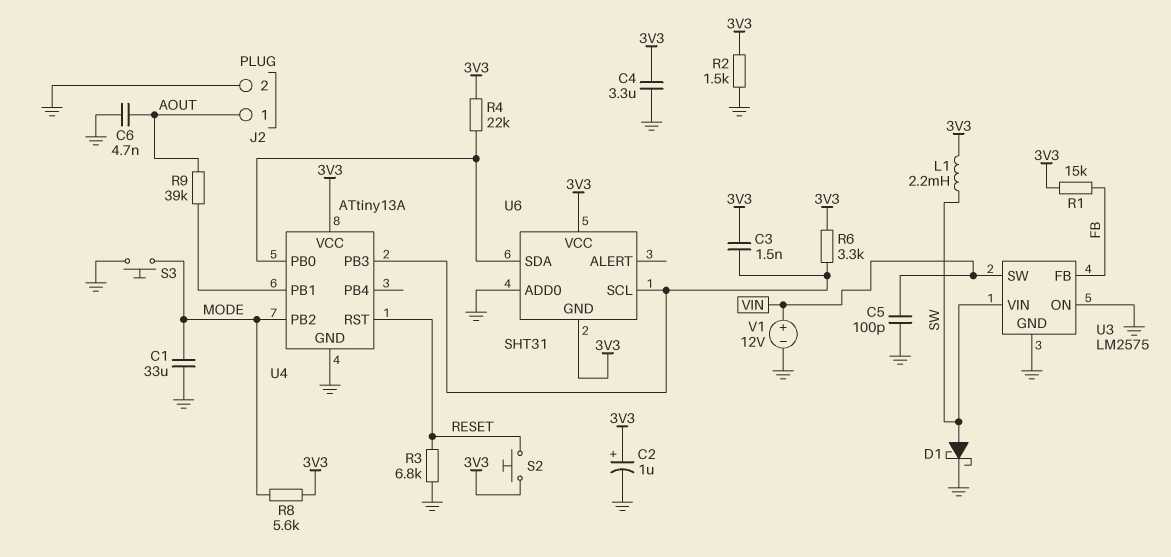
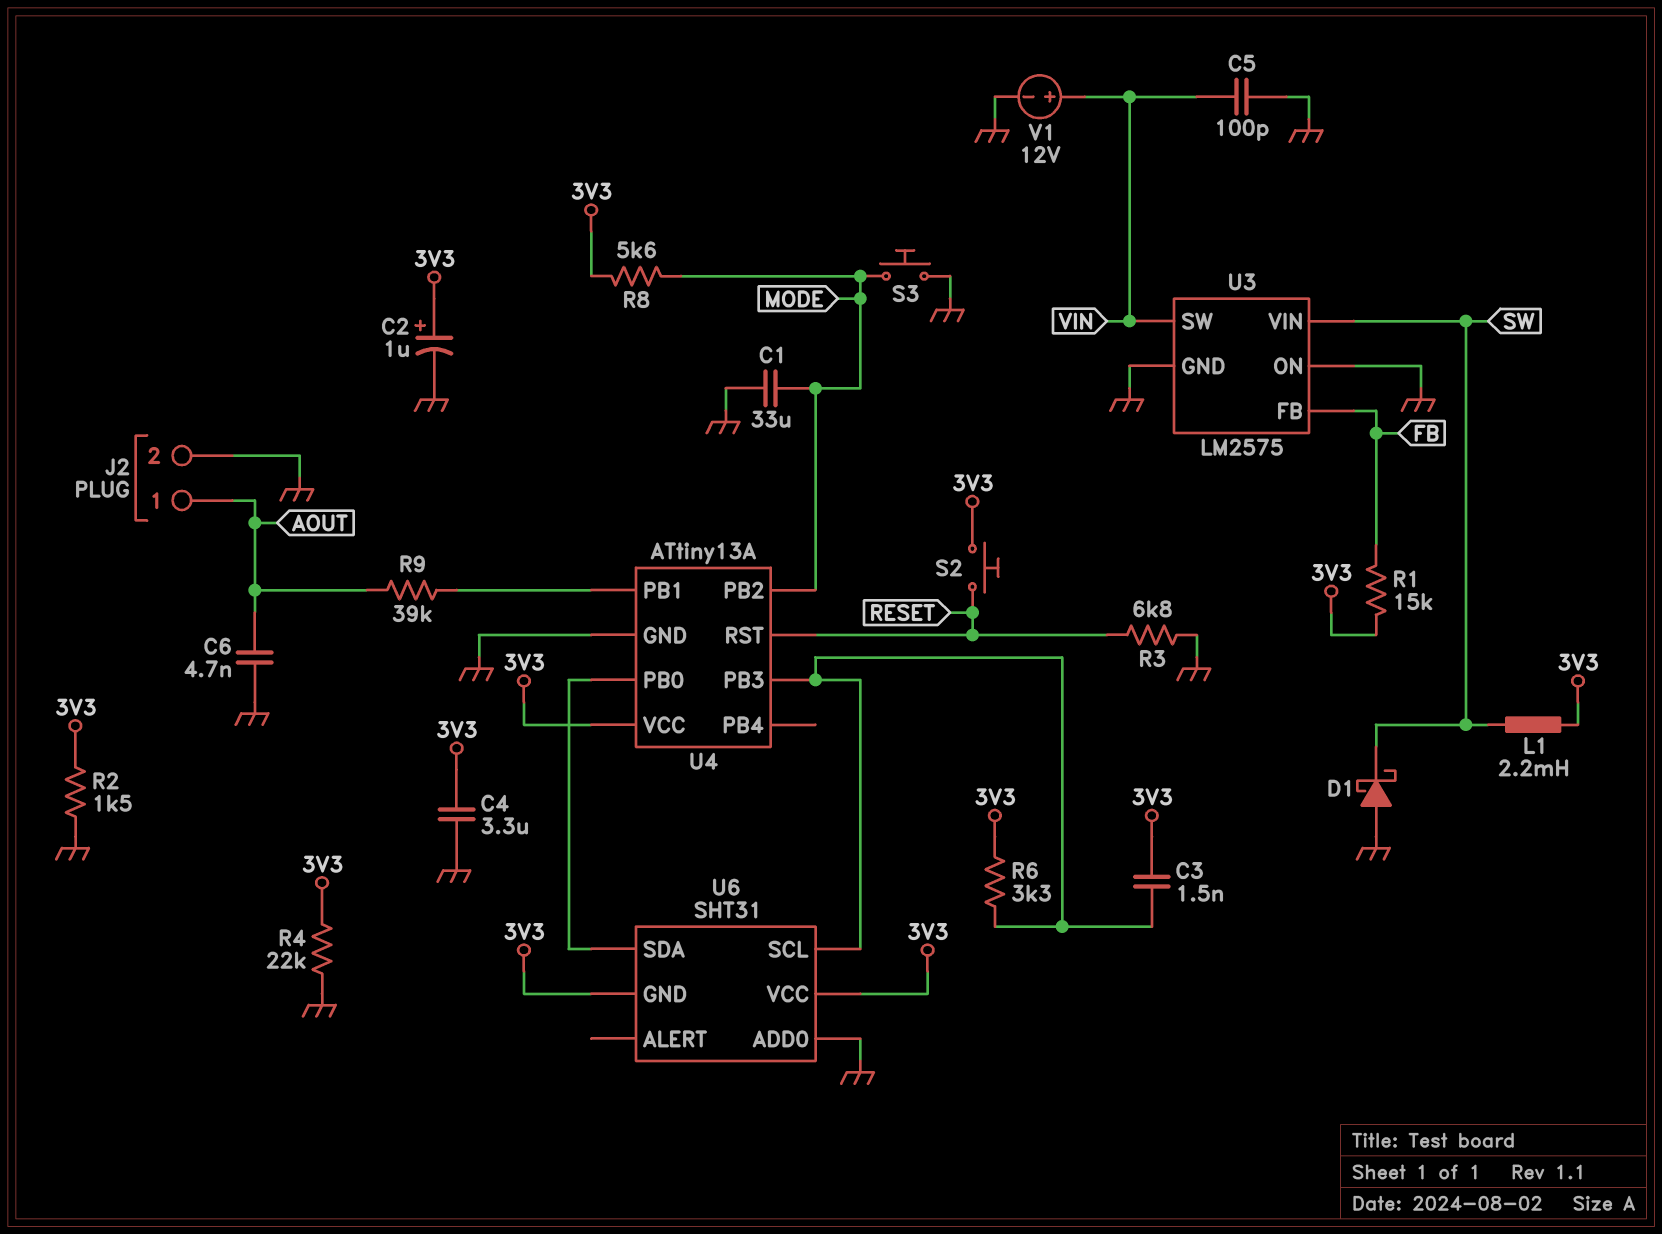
D1: schottky (A SW, K GND) -> schottky (A GND, K SW)
R4: 22k (3V3, U4/PB0) -> 22k (3V3, GND)

